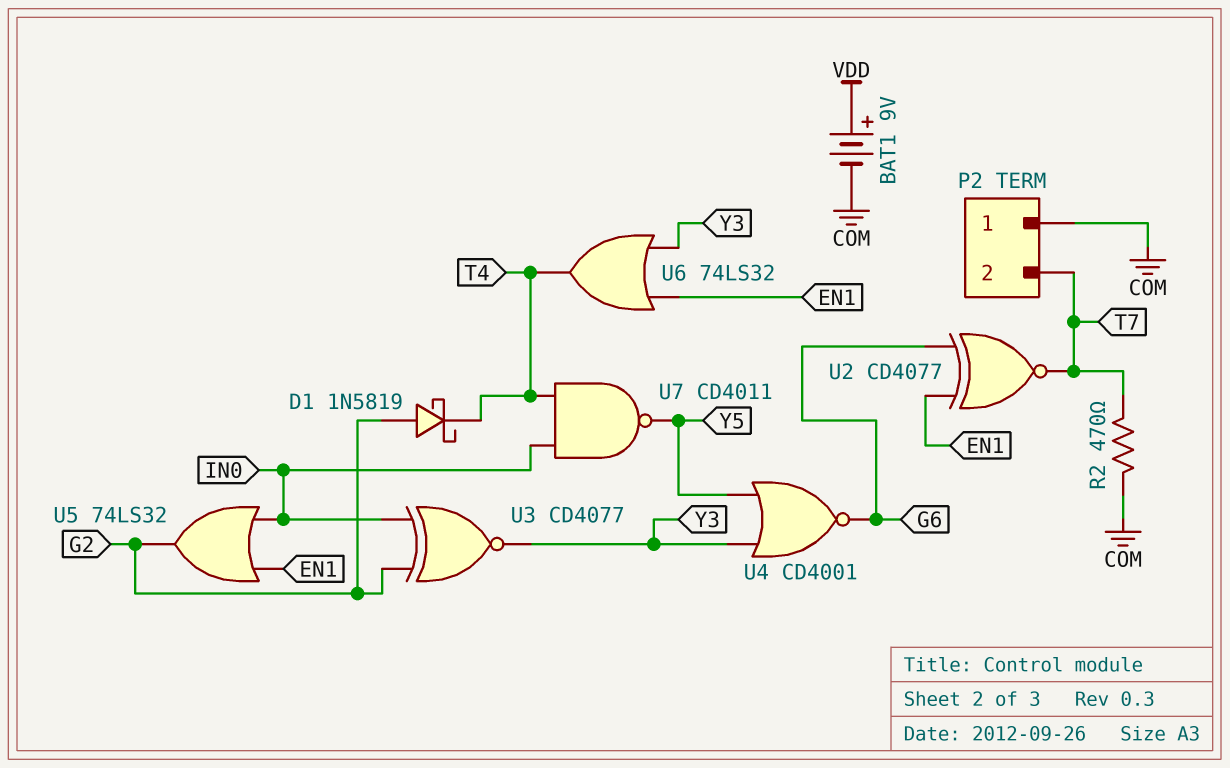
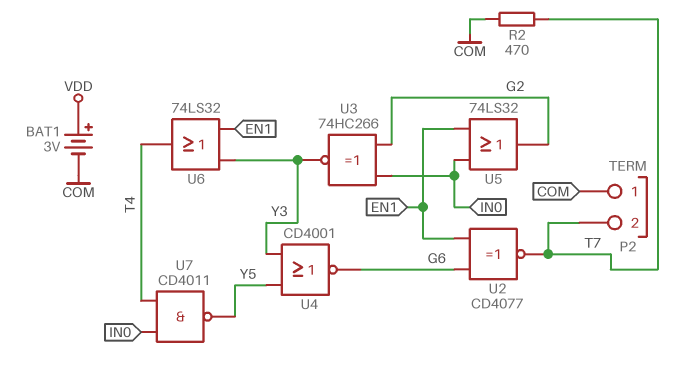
BAT1: 9V (plus VDD, minus COM) -> 3V (plus VDD, minus COM)
D1: schottky 1N5819 (A G2, K T4) -> none
U3: XNOR CD4077 (in G2, in IN0, out Y3) -> XNOR 74HC266 (in G2, in IN0, out Y3)

